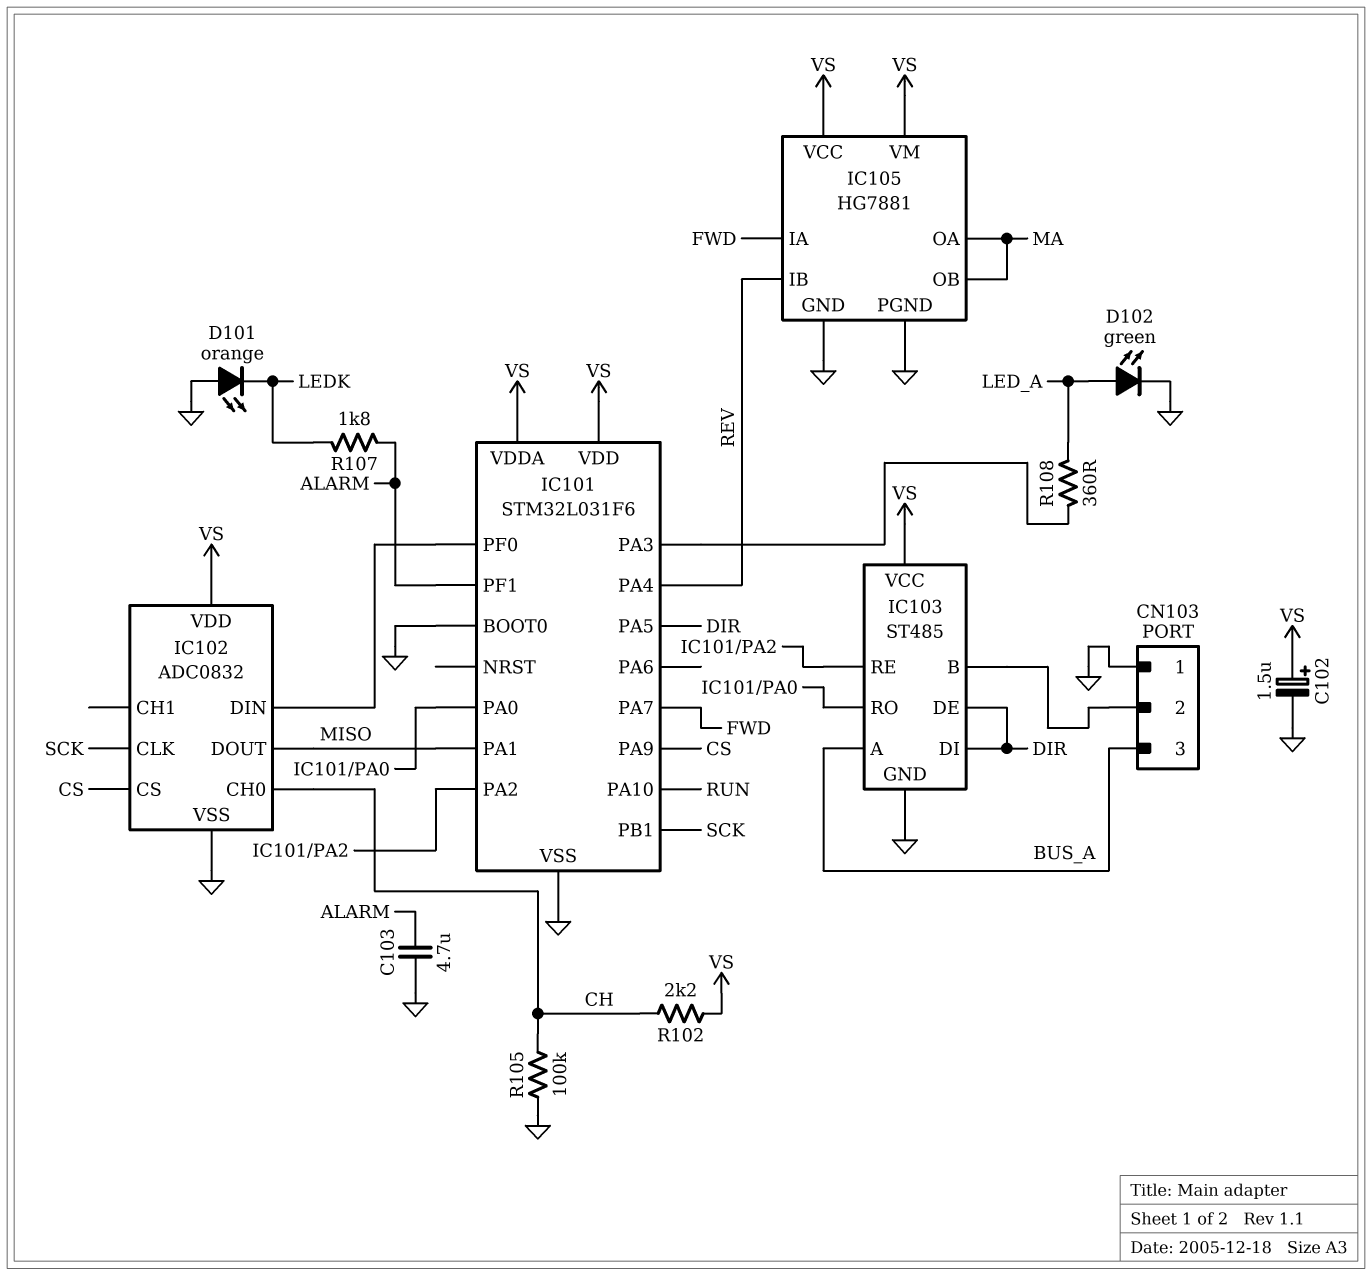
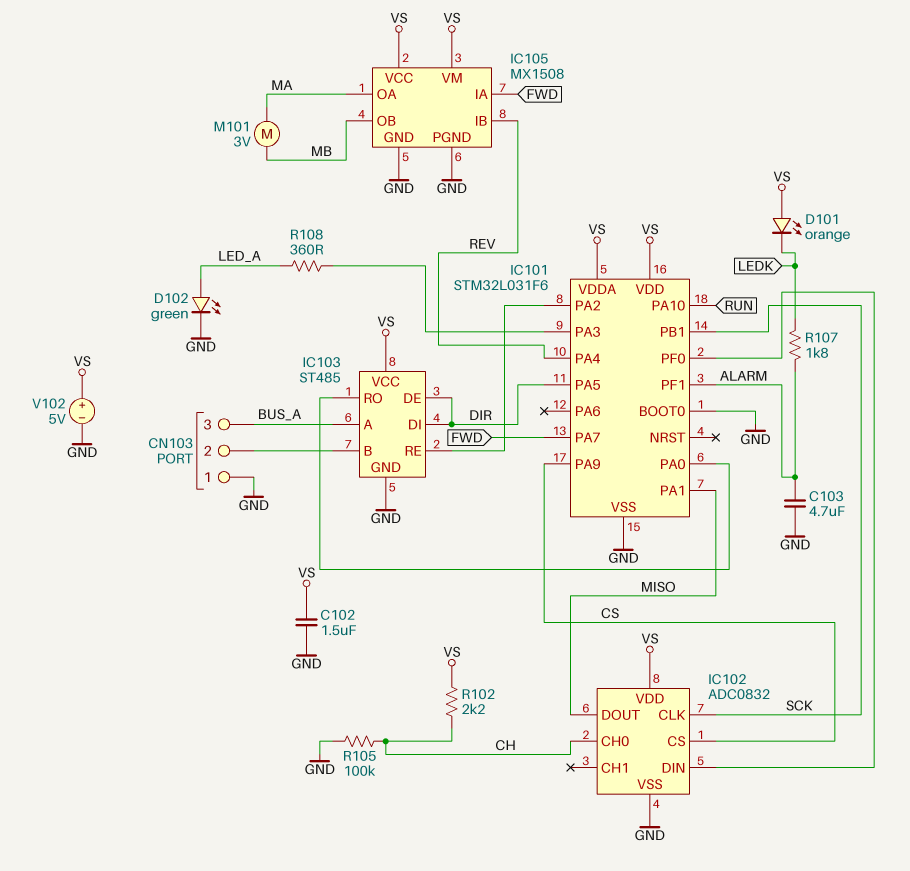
C102: 1.5uF (plus VS, minus GND) -> 1.5uF (GND, VS)
D101: LED orange (A GND, K LEDK) -> LED orange (A VS, K LEDK)
IC105: HG7881 -> MX1508
IC105 pin OB: MA -> MB
M101: none -> motor 3V (MA, MB)
V102: none -> 5V (plus VS, minus GND)

